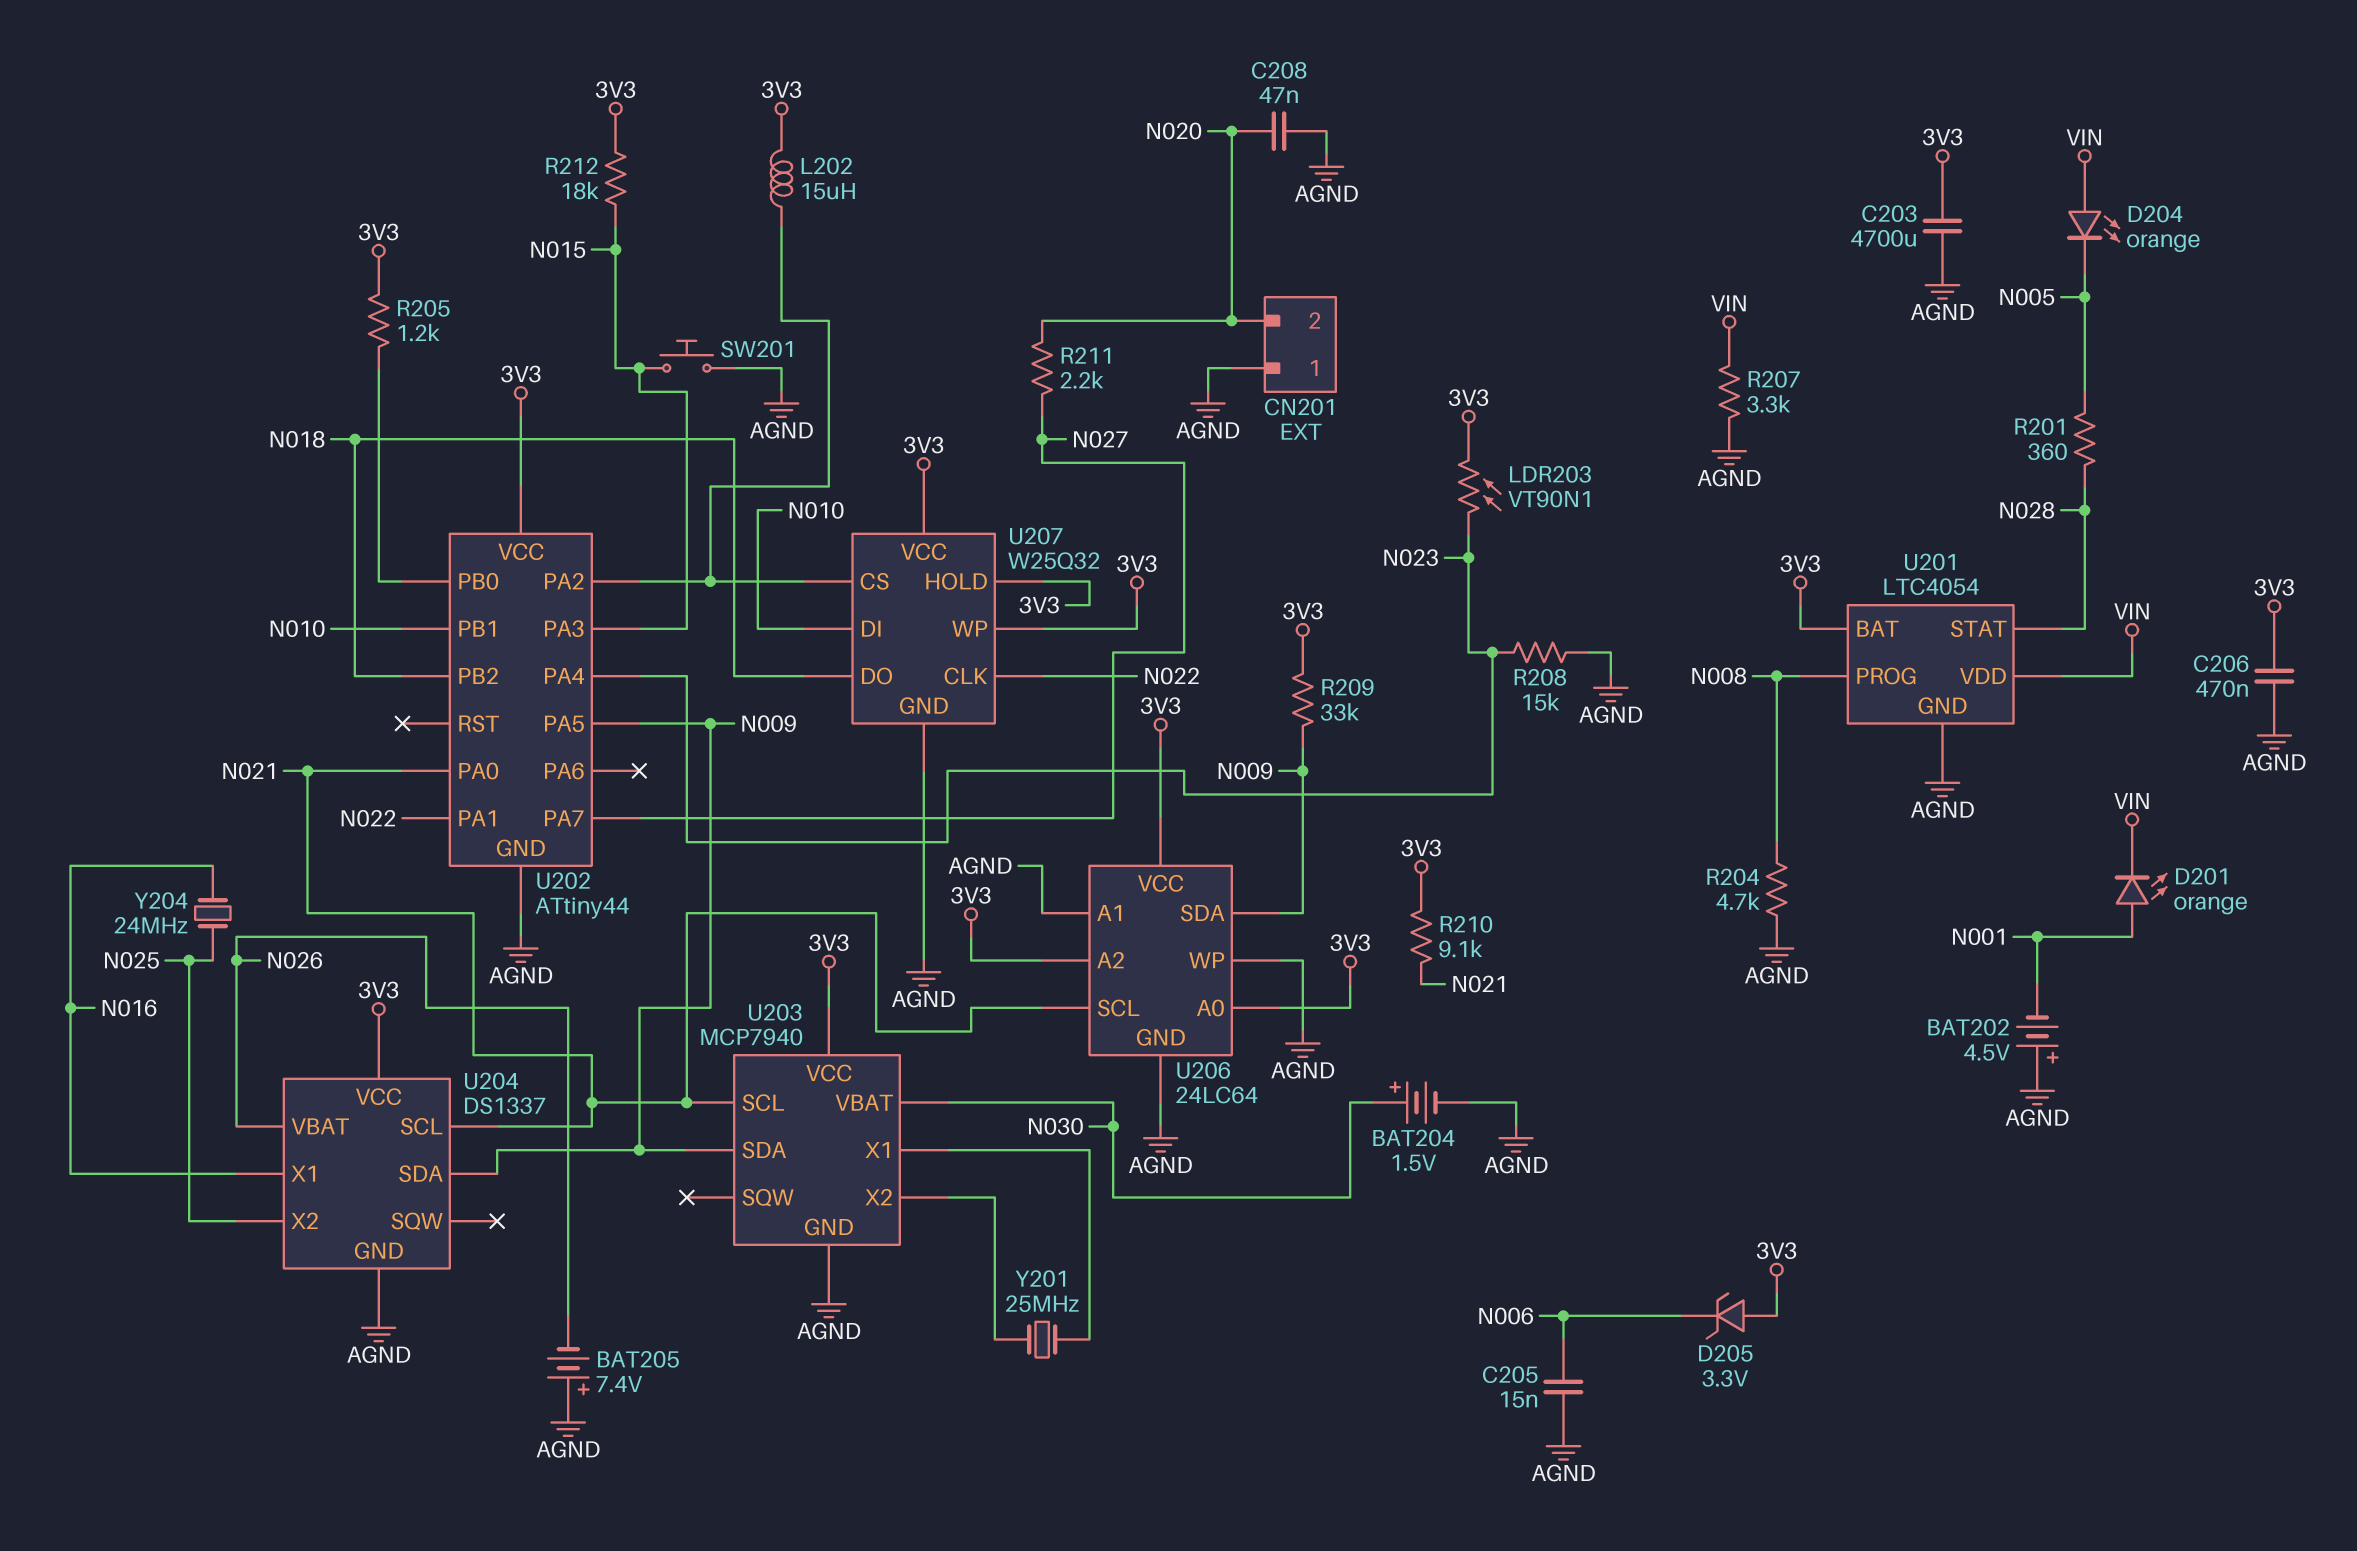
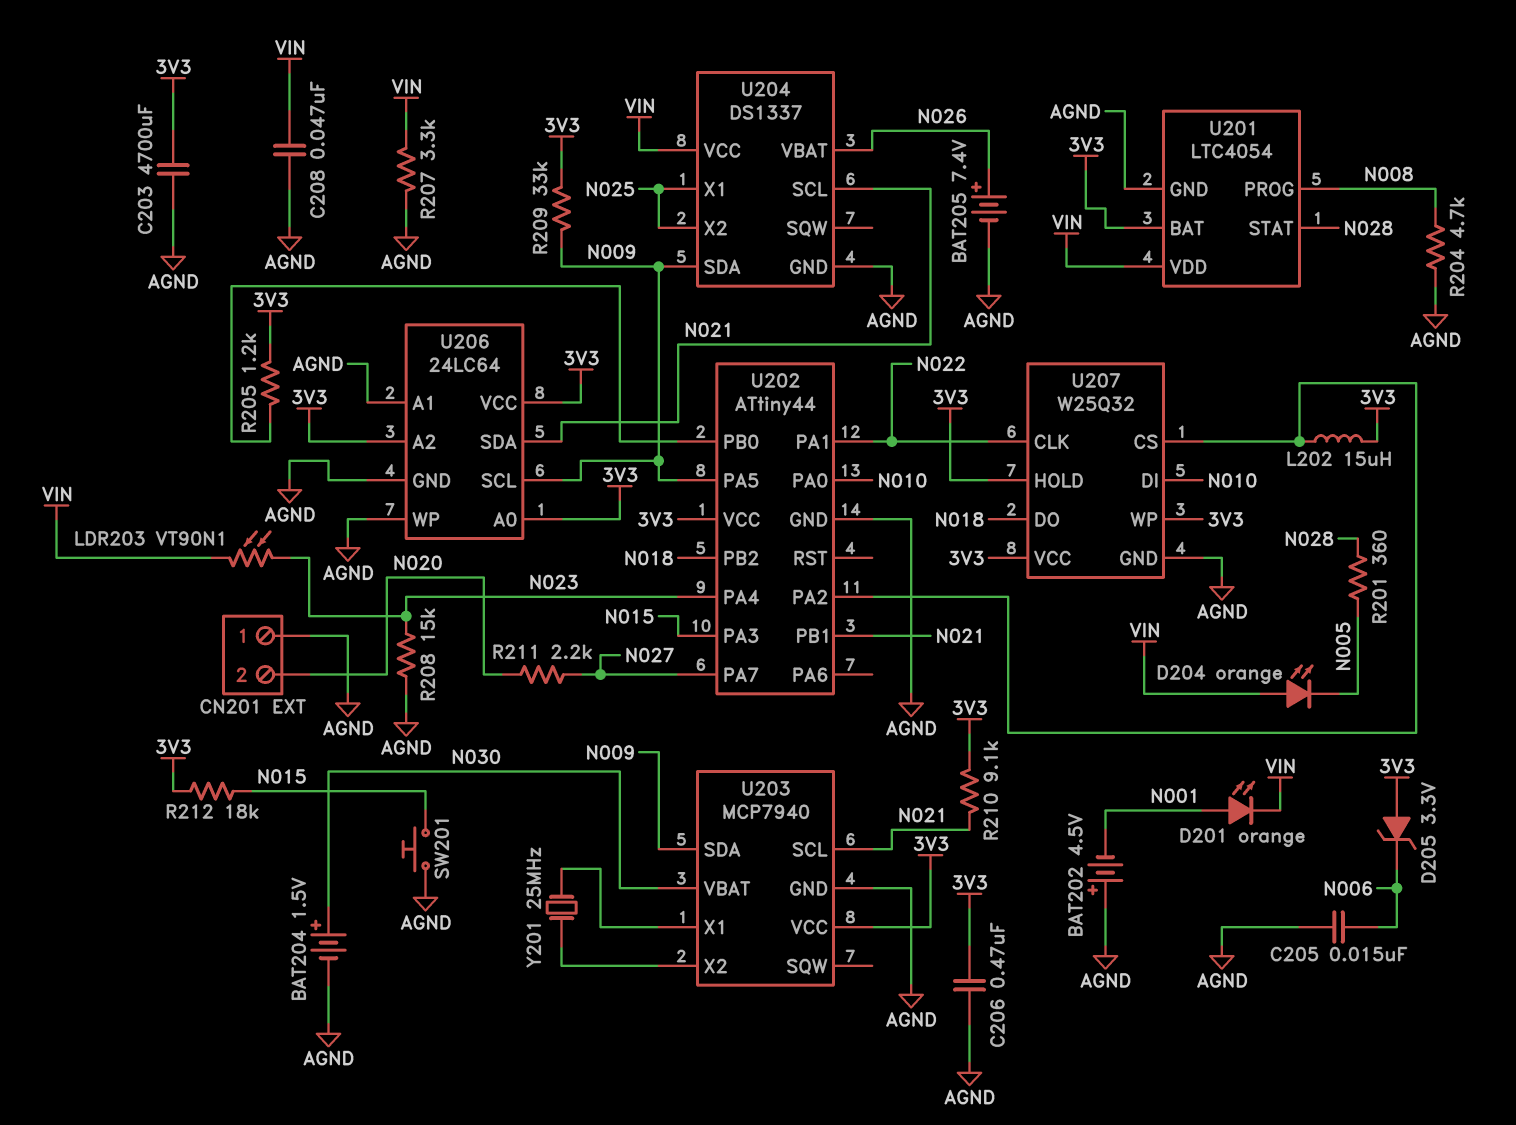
BAT205: 7.4V (plus AGND, minus N026) -> 7.4V (plus N026, minus AGND)
C208: 47nF (AGND, N020) -> 47nF (AGND, VIN)
LDR203: VT90N1 (3V3, N023) -> VT90N1 (N023, VIN)
U202 pin PA0: N021 -> N010
U202 pin PB1: N010 -> N021
U204 pin VCC: 3V3 -> VIN
U204 pin X1: N016 -> N025
U206 pin SCL: N021 -> N009
U206 pin SDA: N009 -> N021
Y204: 24MHz (N016, N025) -> none

